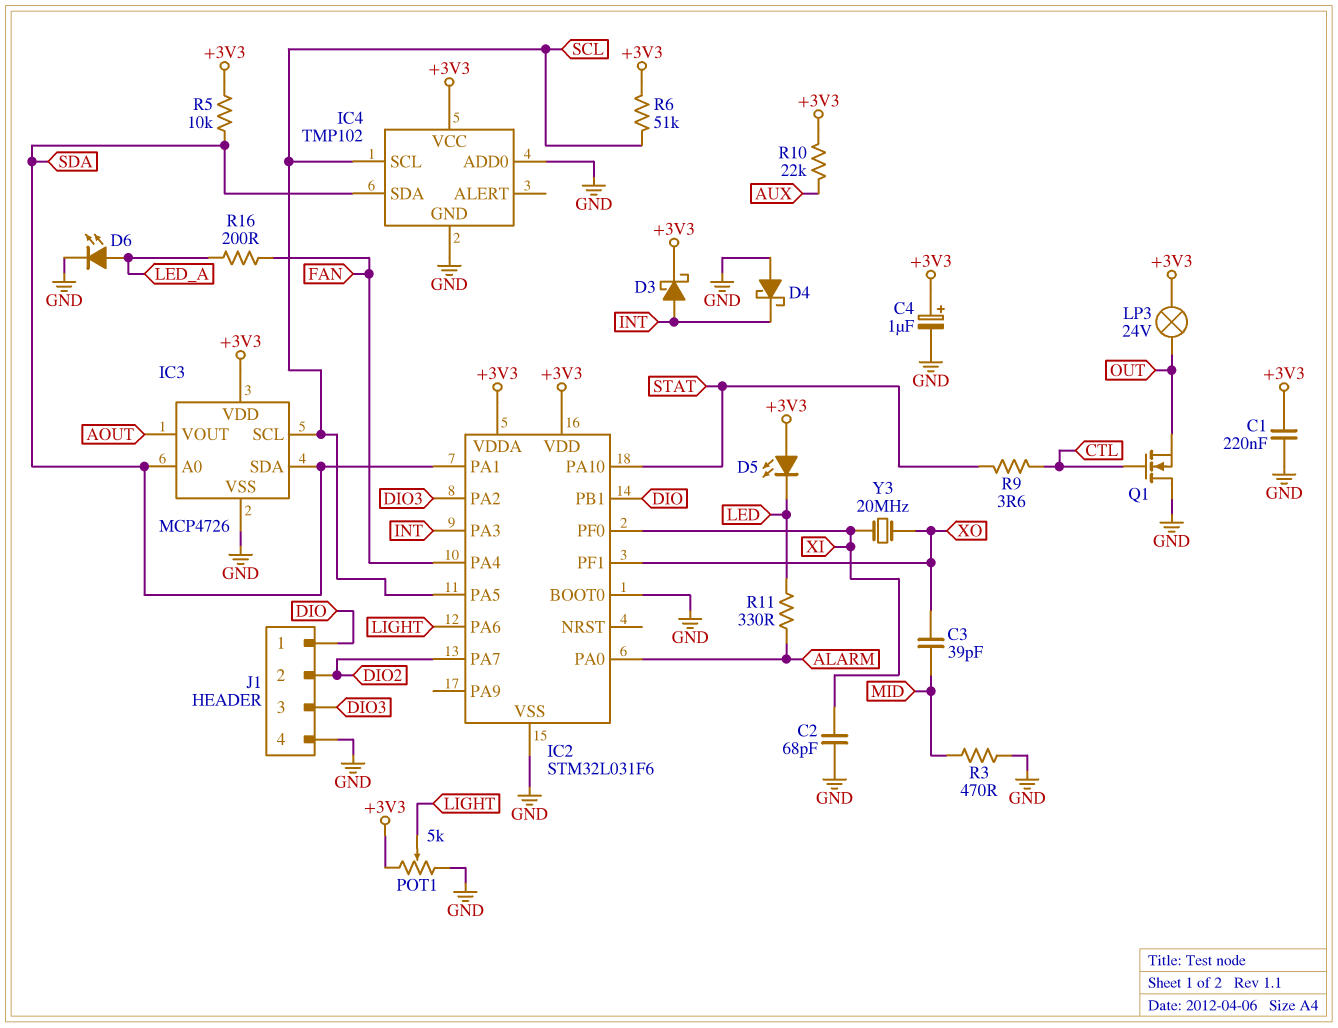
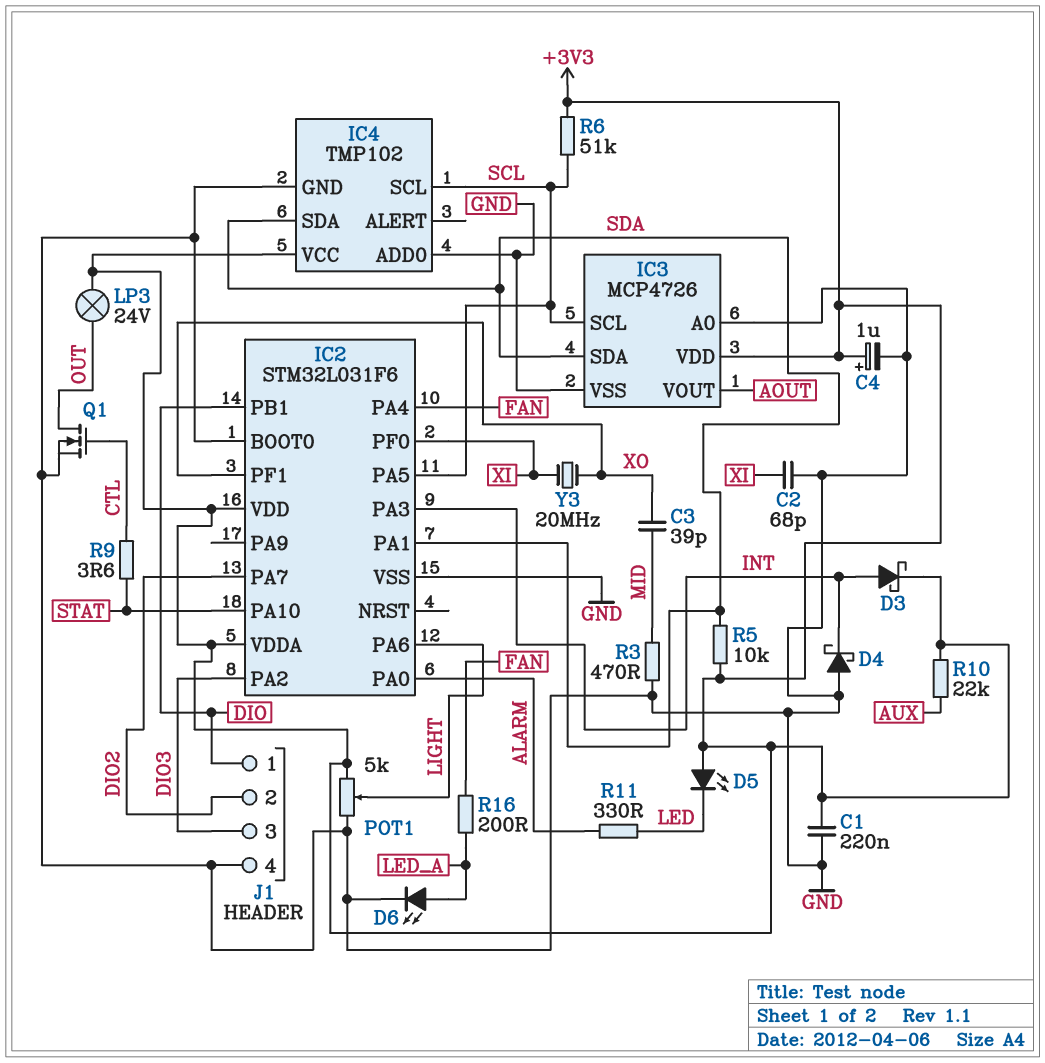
IC3 pin A0: SDA -> GND
Q1: NMOS (G CTL, D GND, S OUT) -> NMOS (G CTL, D OUT, S GND)

